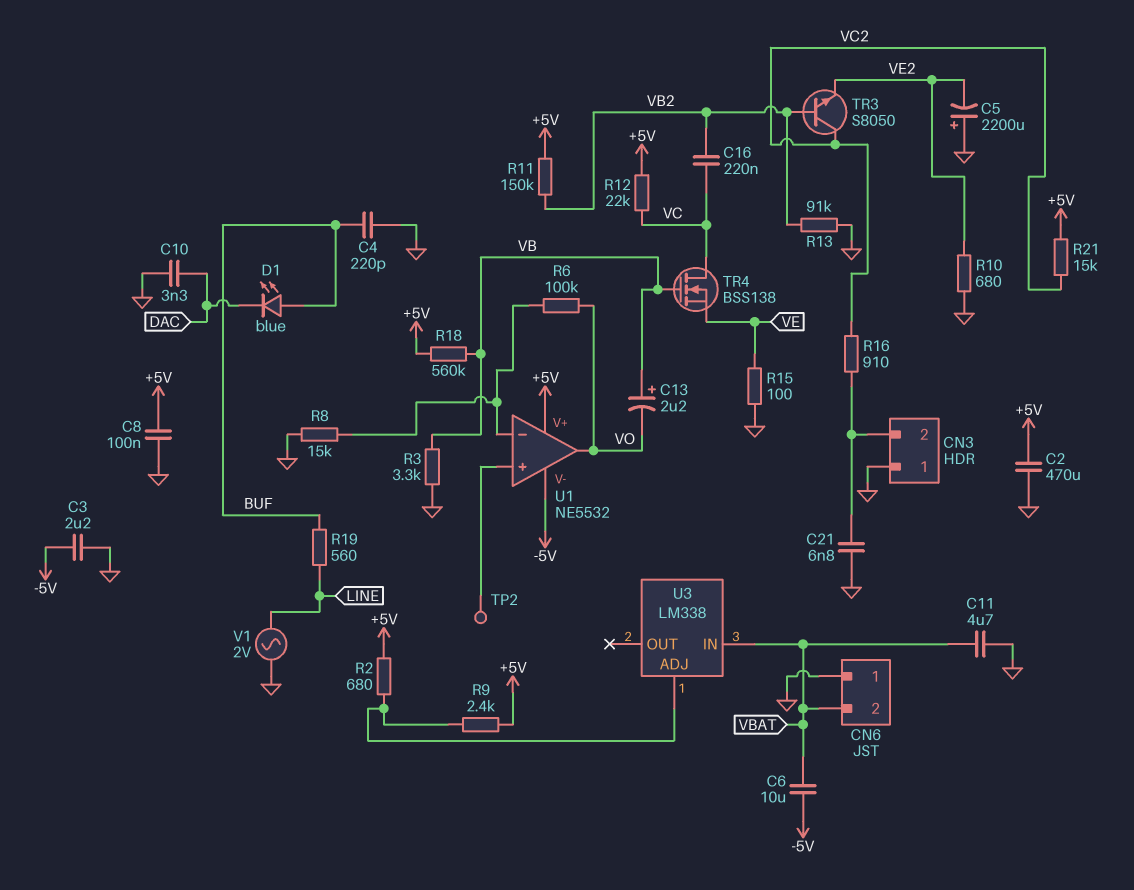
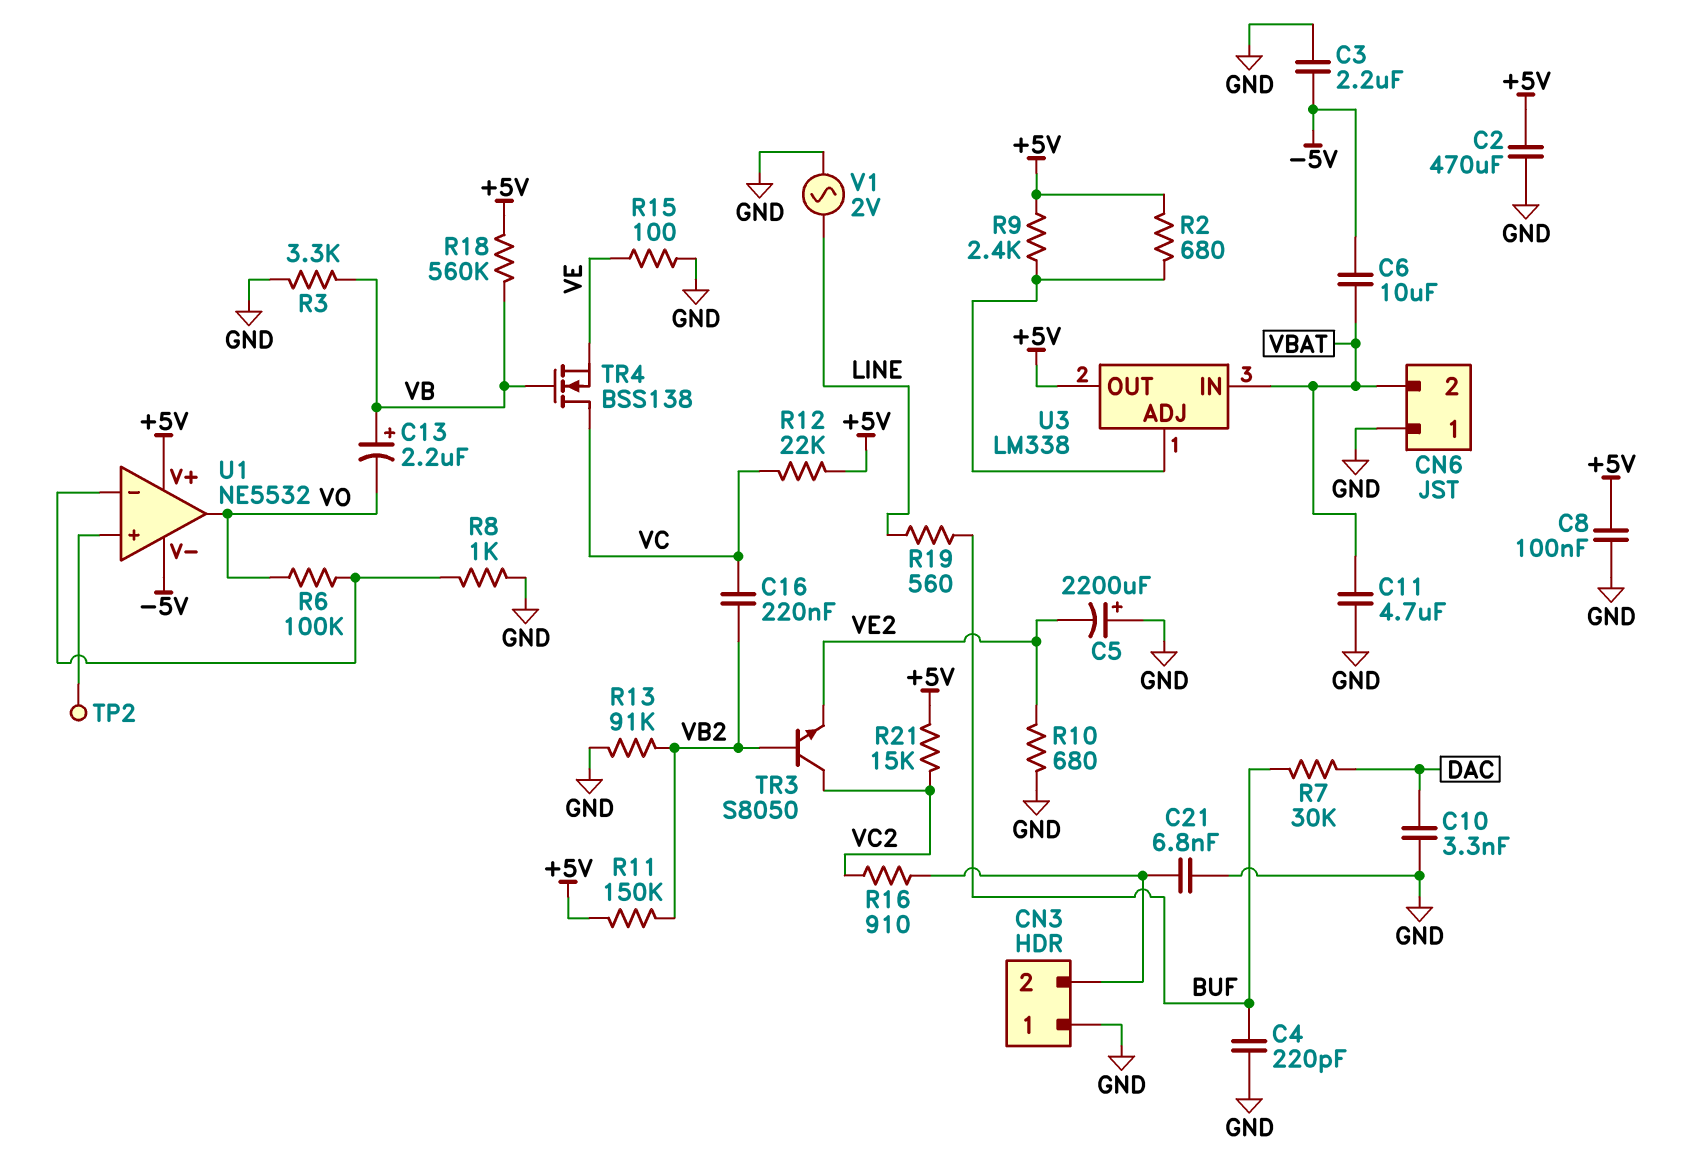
D1: LED blue (A BUF, K DAC) -> none
R7: none -> 30k (BUF, DAC)
R8: 15k (GND, U1/in-) -> 1k (GND, U1/in-)
U3 pin OUT: none -> +5V

